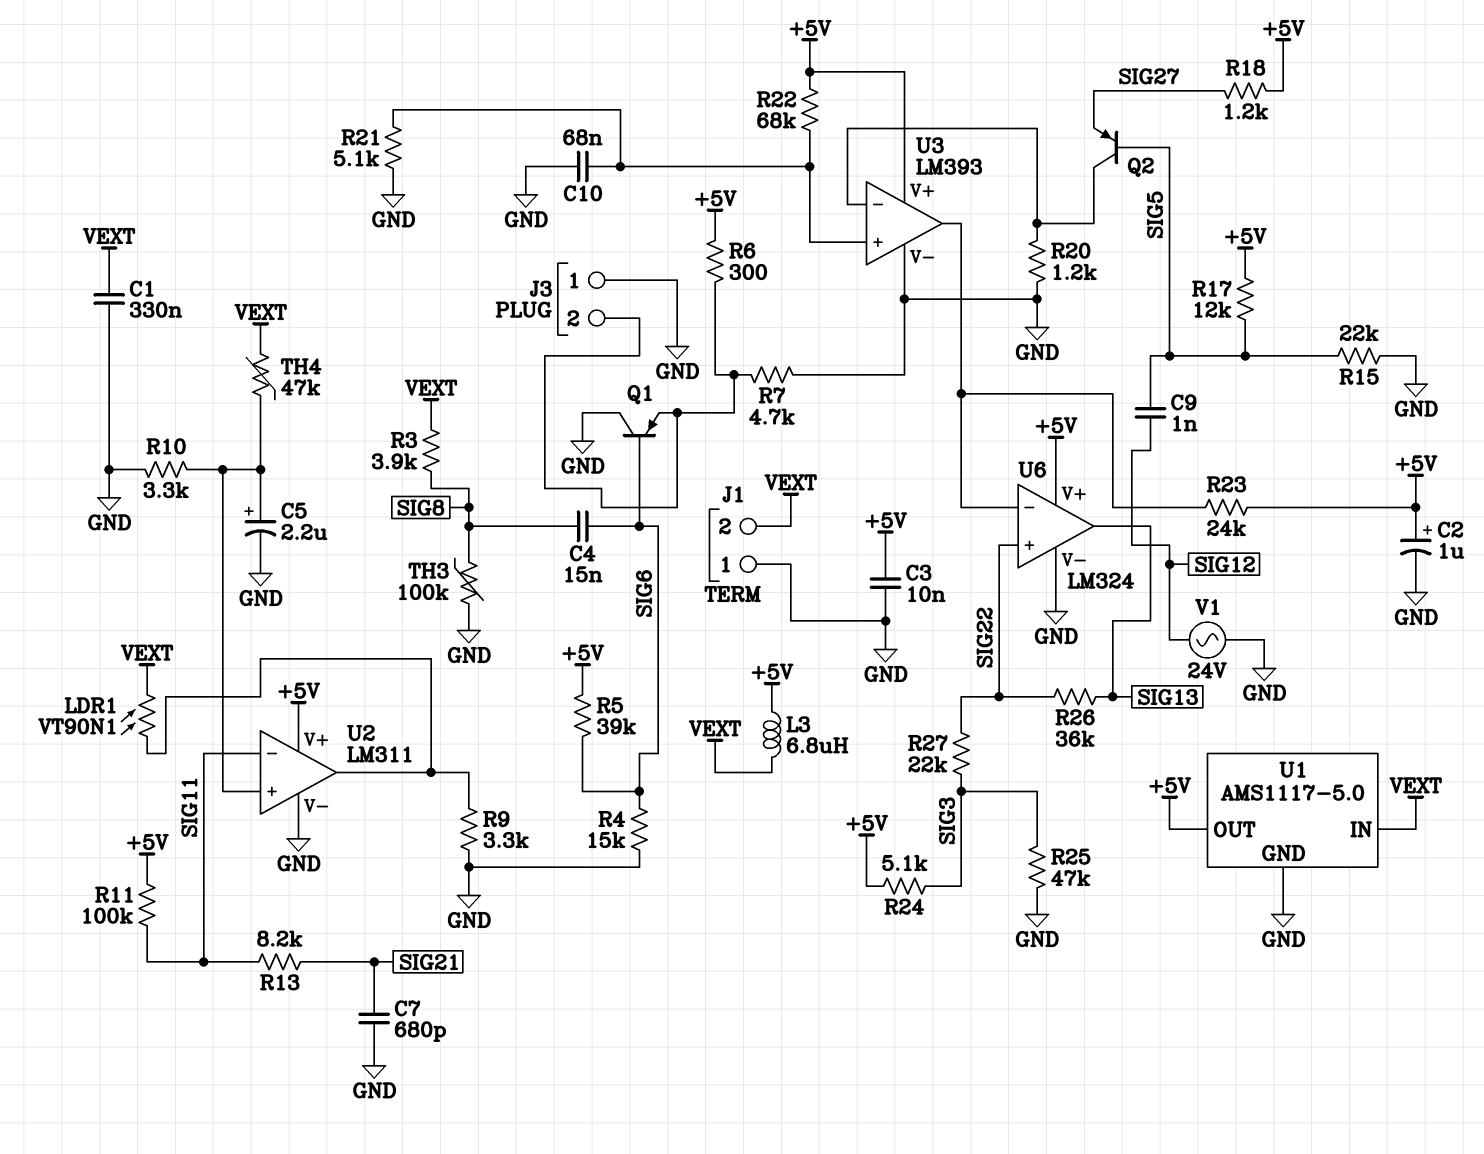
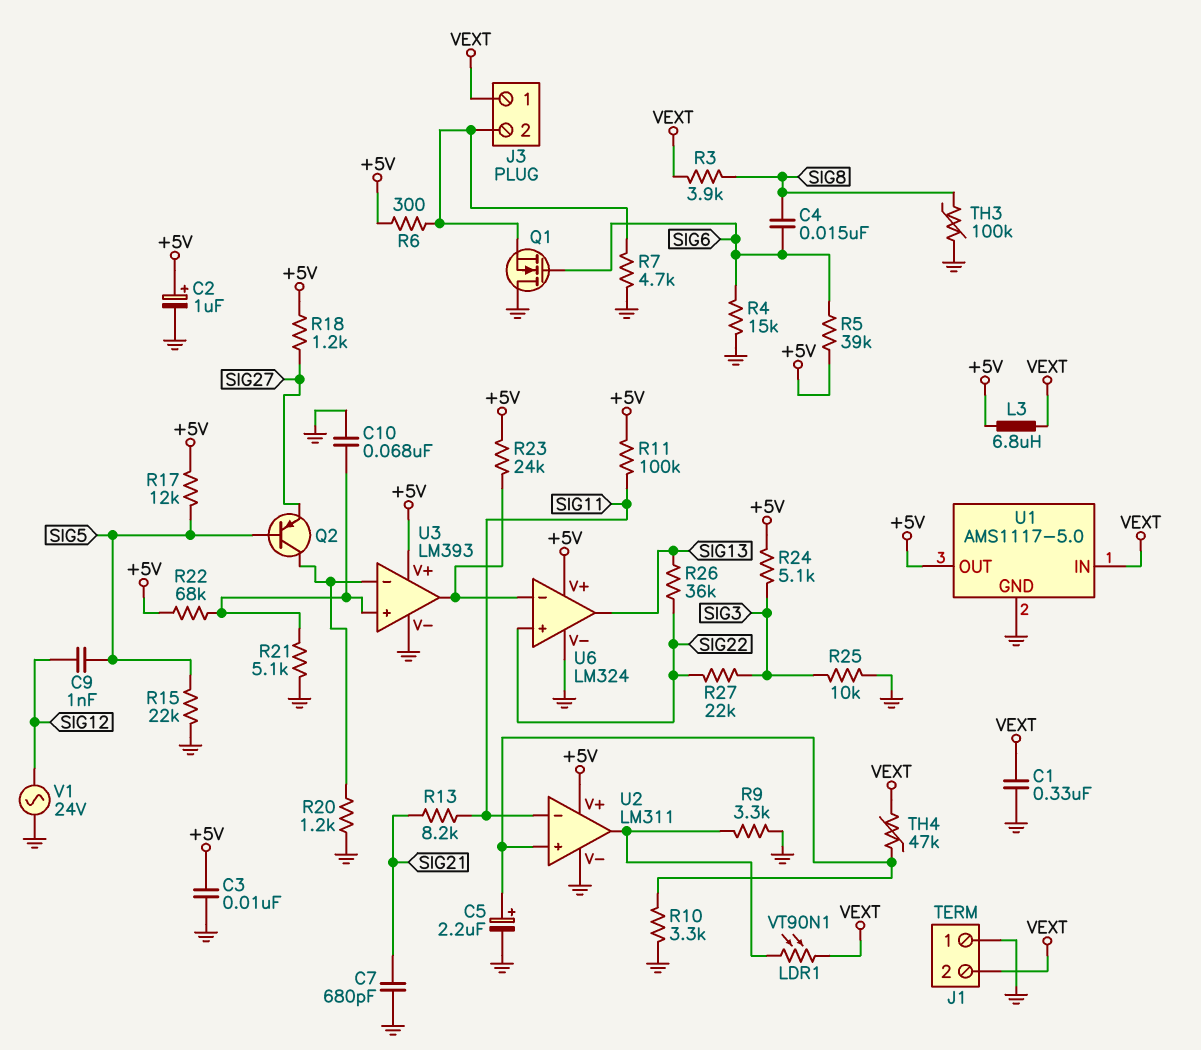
J3 pin 1: GND -> VEXT
Q1: PNP (B SIG6, C GND, E J3/2) -> NMOS (G SIG6, D GND, S J3/2)
R25: 47k (GND, SIG3) -> 10k (GND, SIG3)

